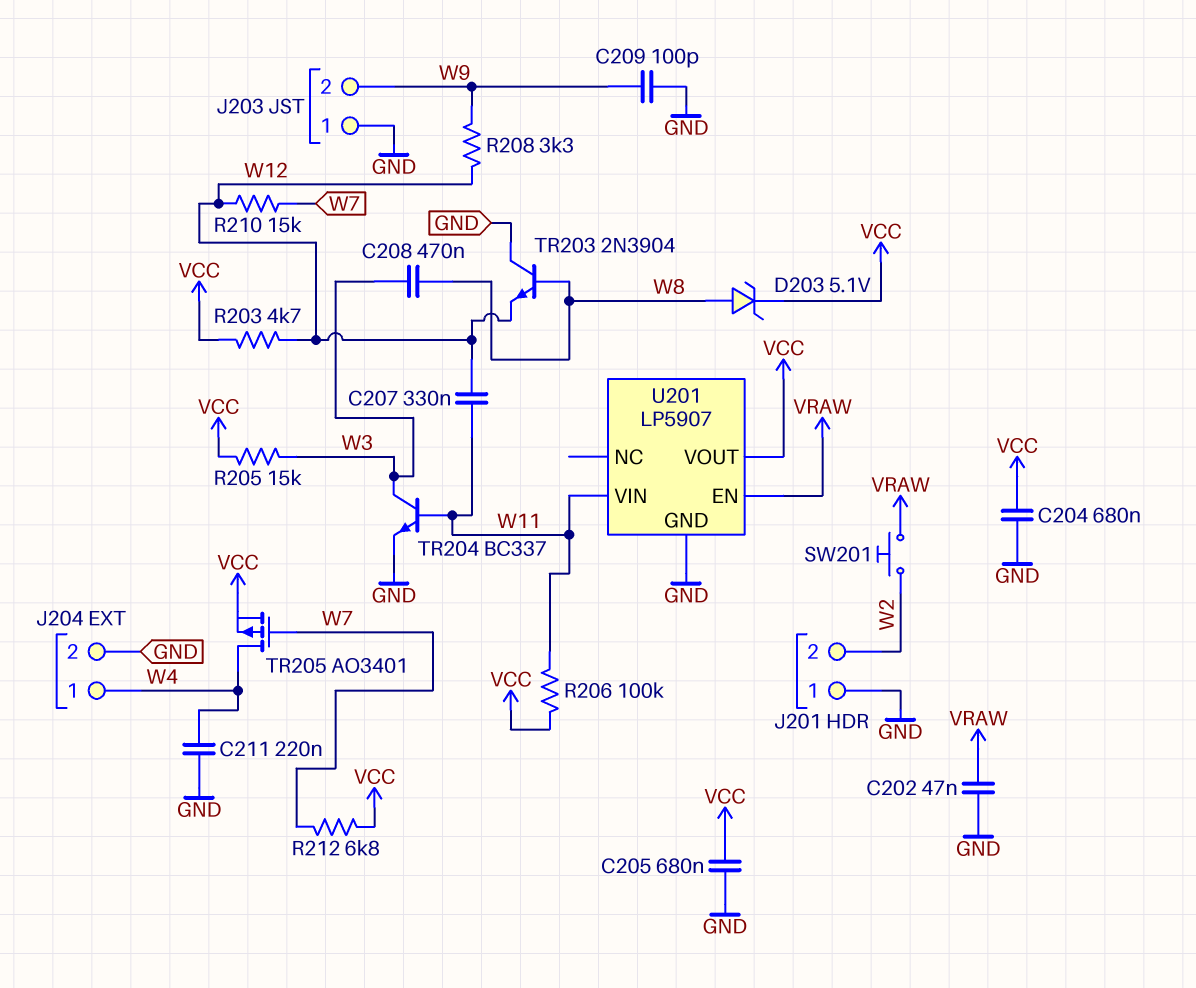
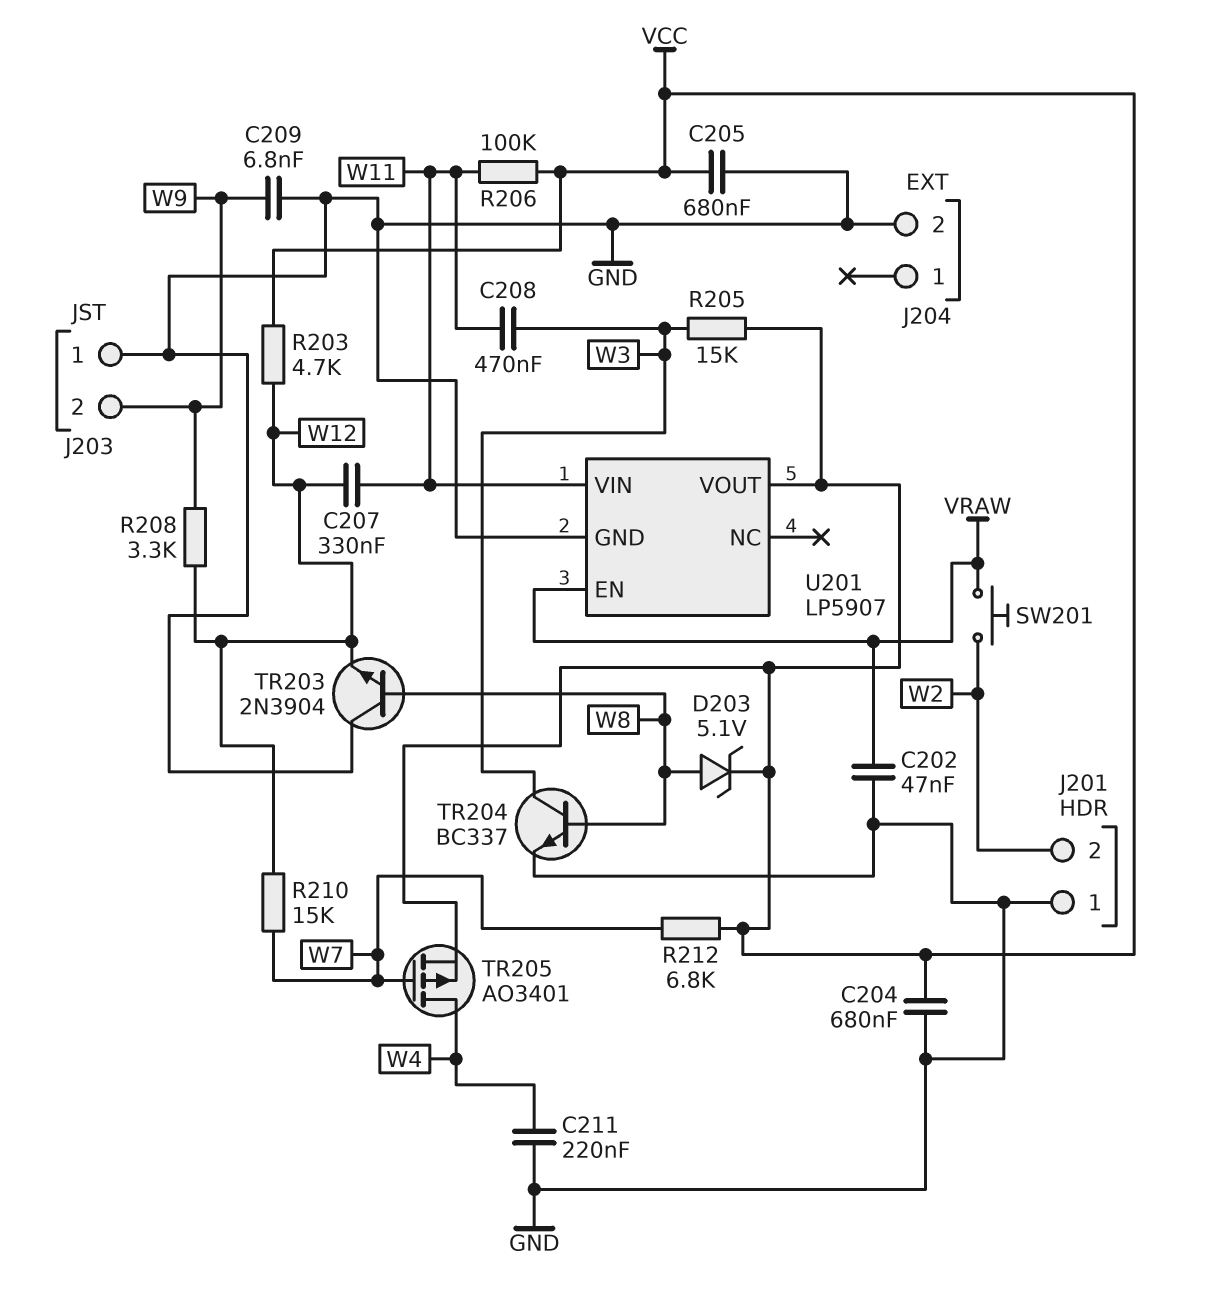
C208: 470nF (W3, W8) -> 470nF (W3, W11)
C209: 100pF (GND, W9) -> 6.8nF (GND, W9)
J204 pin 1: W4 -> none
TR204: NPN BC337 (B W11, C W3, E GND) -> NPN BC337 (B W8, C W3, E GND)

